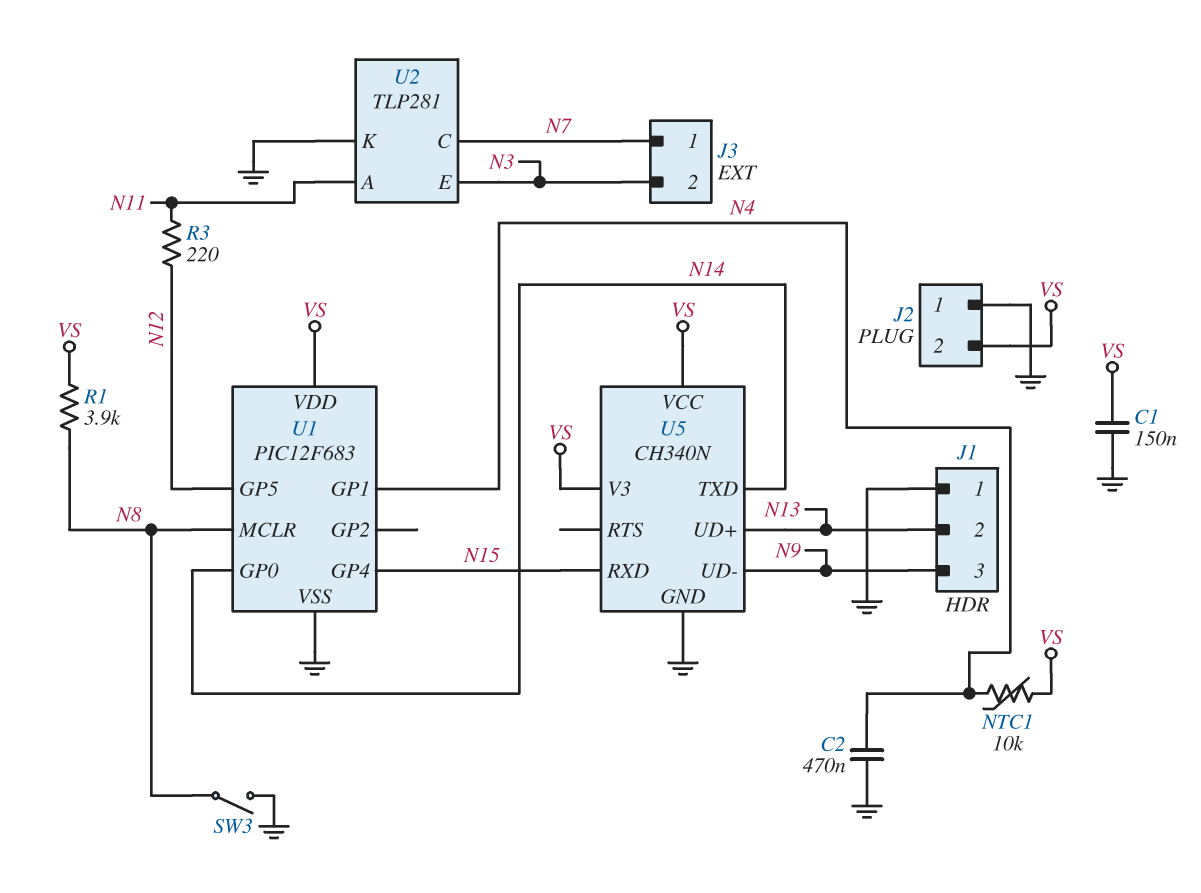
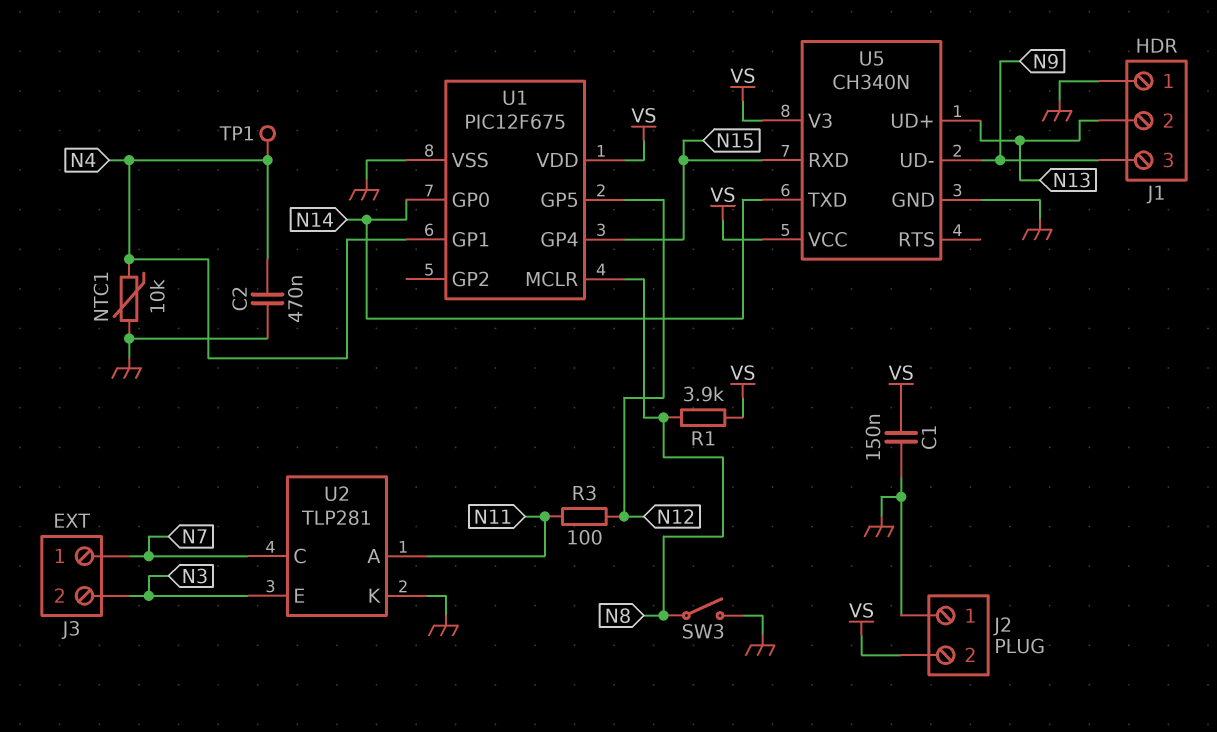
NTC1: 10k (N4, VS) -> 10k (GND, N4)
R3: 220 (N11, N12) -> 100 (N11, N12)
TP1: none -> test point (N4)
U1: PIC12F683 -> PIC12F675

